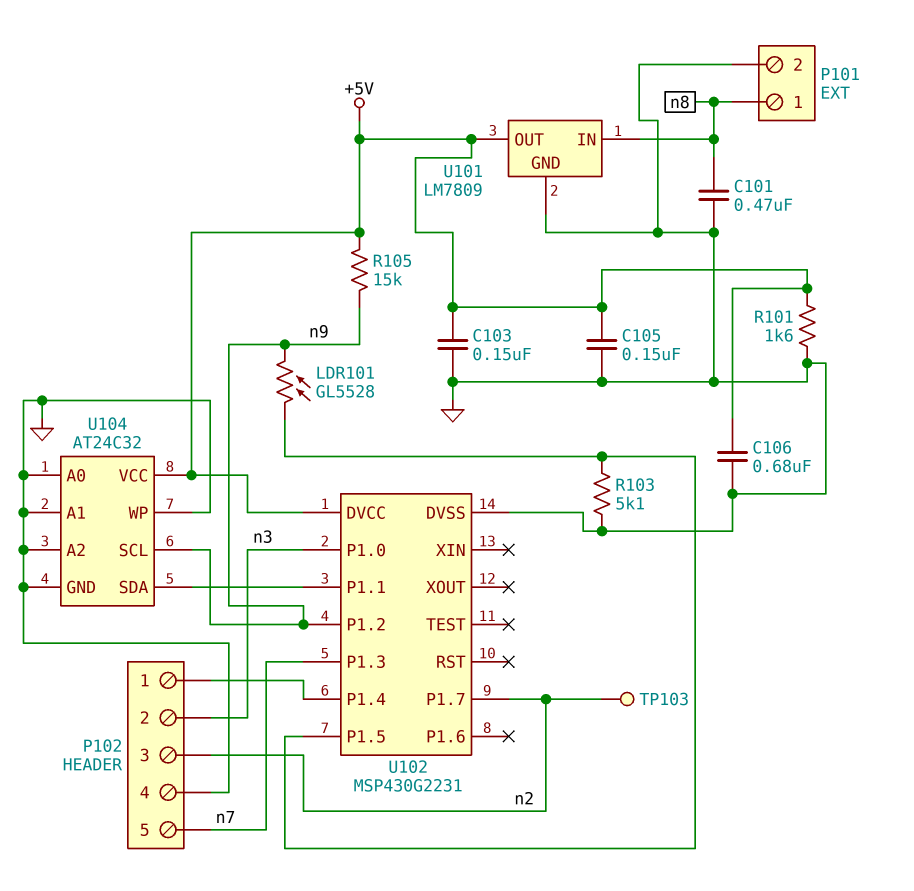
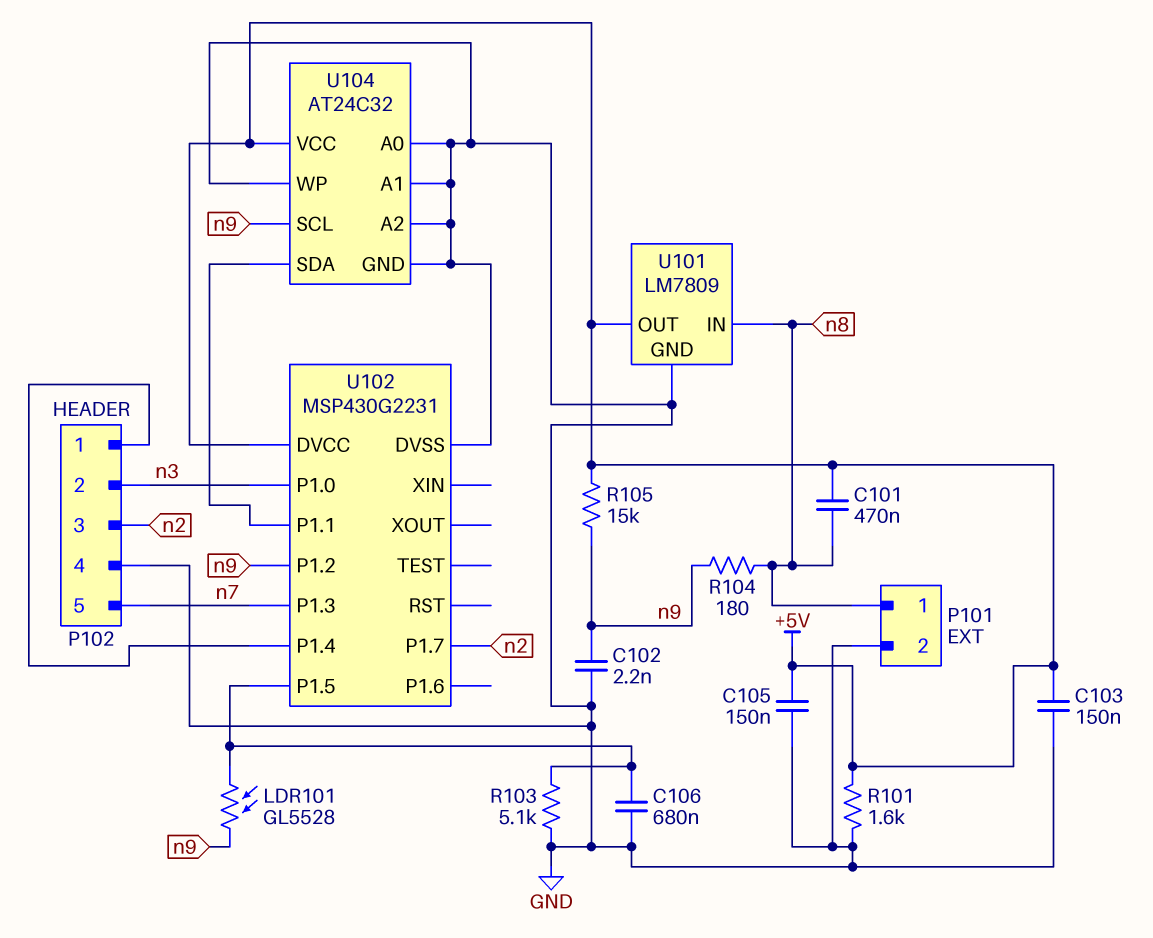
C101: 470nF (GND, n8) -> 470nF (+5V, n8)
C102: none -> 2.2nF (GND, n9)
C106: 680nF (+5V, GND) -> 680nF (GND, U102/P1.5)
R104: none -> 180 (n8, n9)
TP103: test point (n2) -> none

